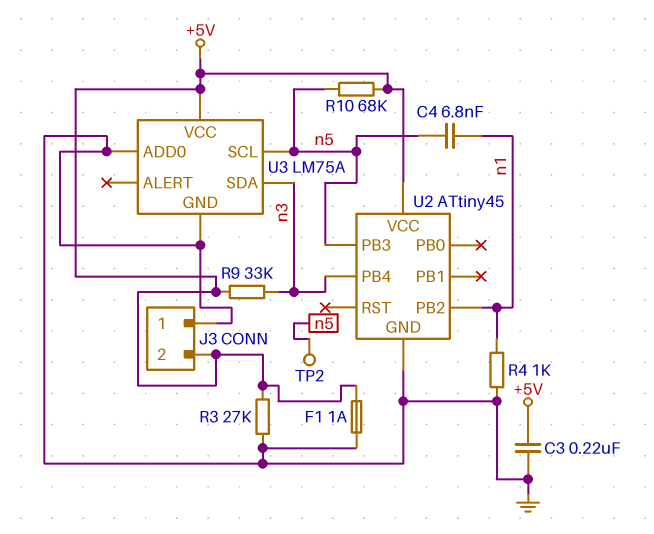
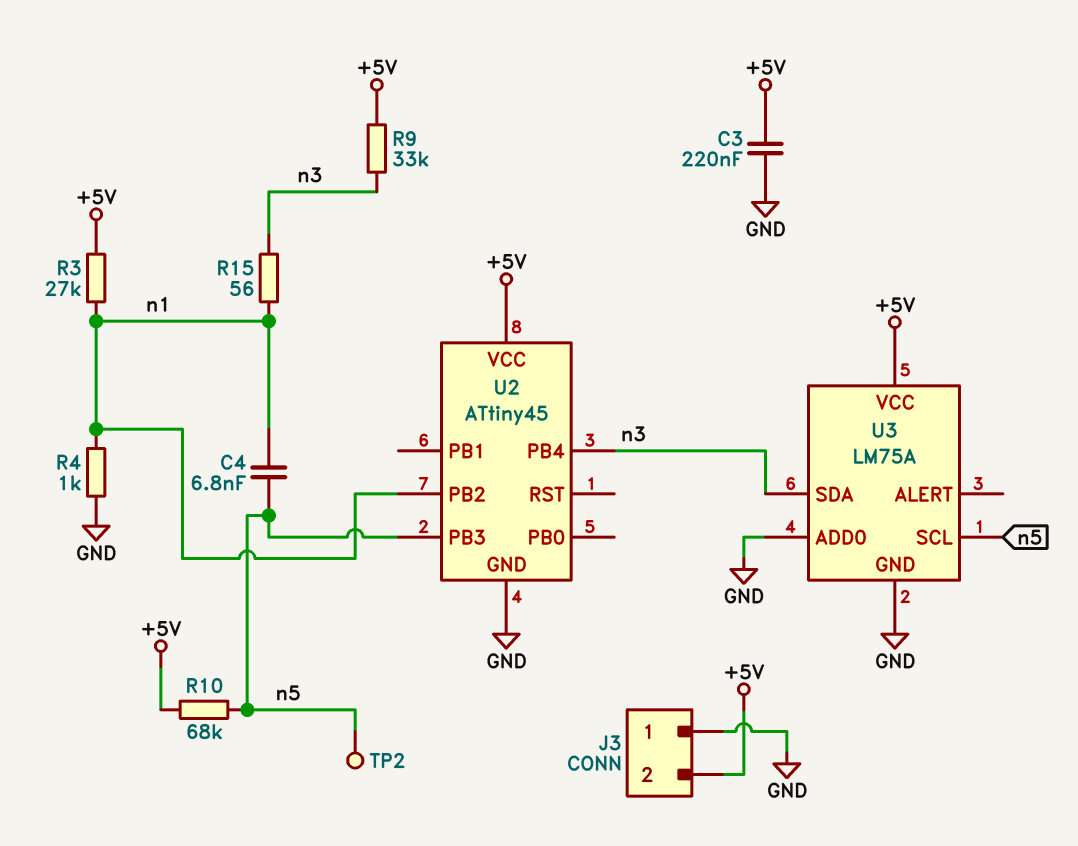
F1: 1A (+5V, GND) -> none
R3: 27k (+5V, GND) -> 27k (+5V, n1)
R15: none -> 56 (n1, n3)

